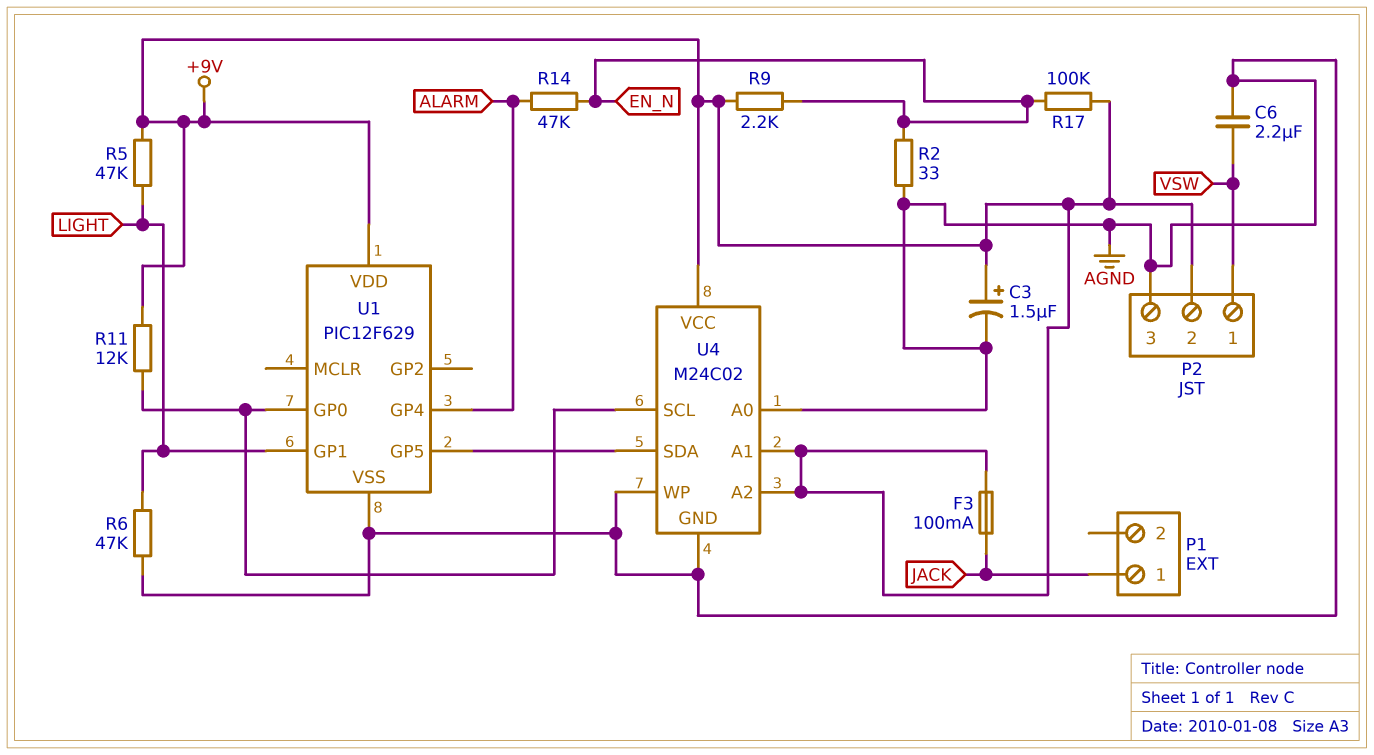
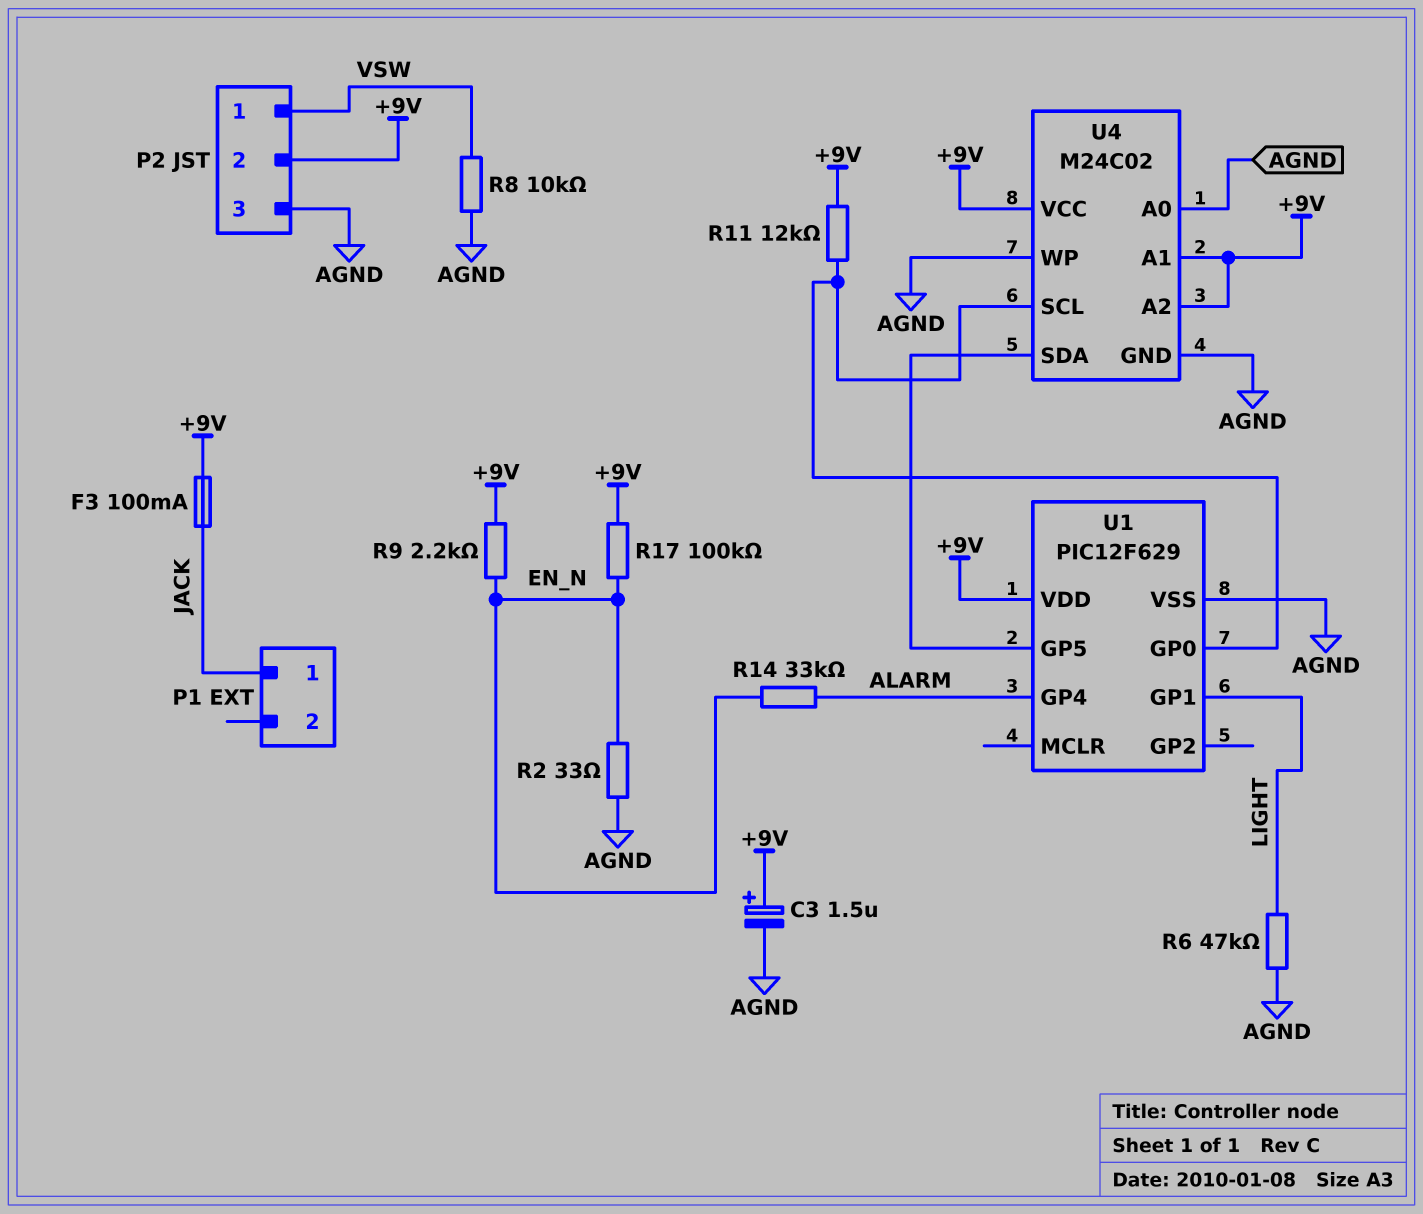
C6: 2.2uF (AGND, VSW) -> none
R5: 47k (+9V, LIGHT) -> none
R8: none -> 10k (AGND, VSW)
R14: 47k (ALARM, EN_N) -> 33k (ALARM, EN_N)

